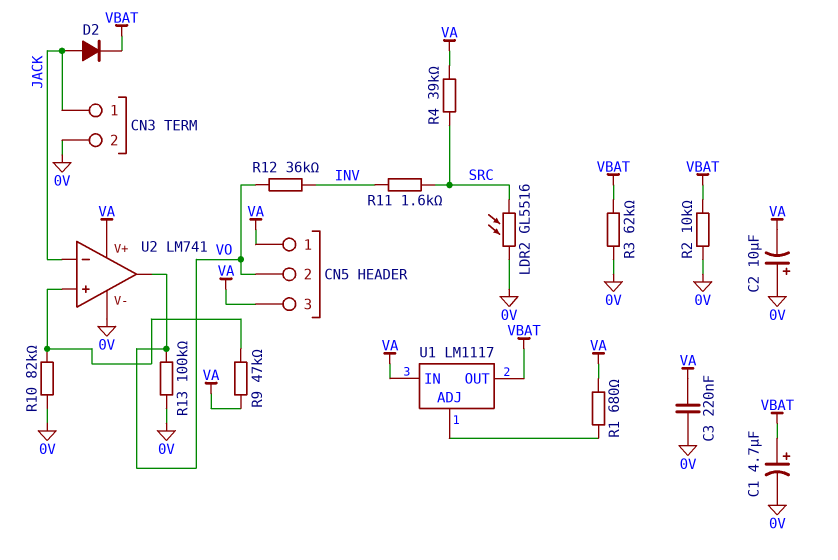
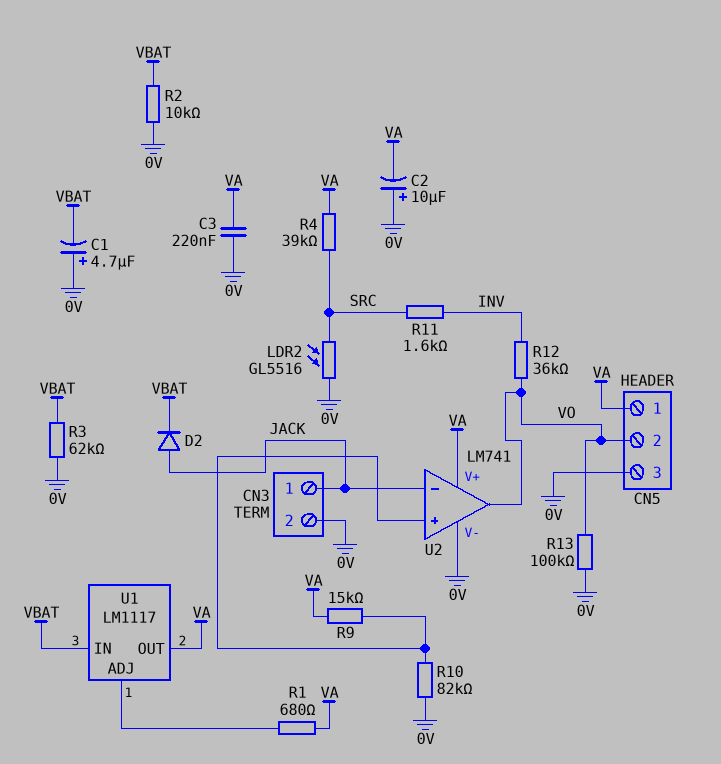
C1: 4.7uF (plus VBAT, minus 0V) -> 4.7uF (plus 0V, minus VBAT)
CN5 pin 3: VA -> 0V
R9: 47k (U2/in+, VA) -> 15k (U2/in+, VA)
U1 pin IN: VA -> VBAT
U1 pin OUT: VBAT -> VA

